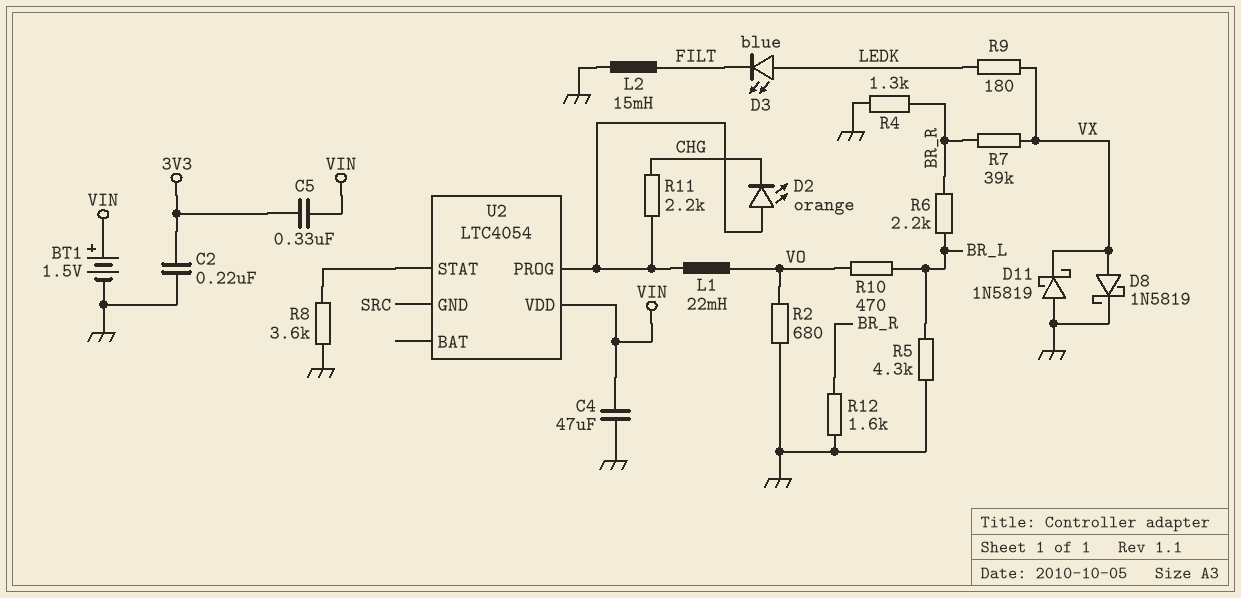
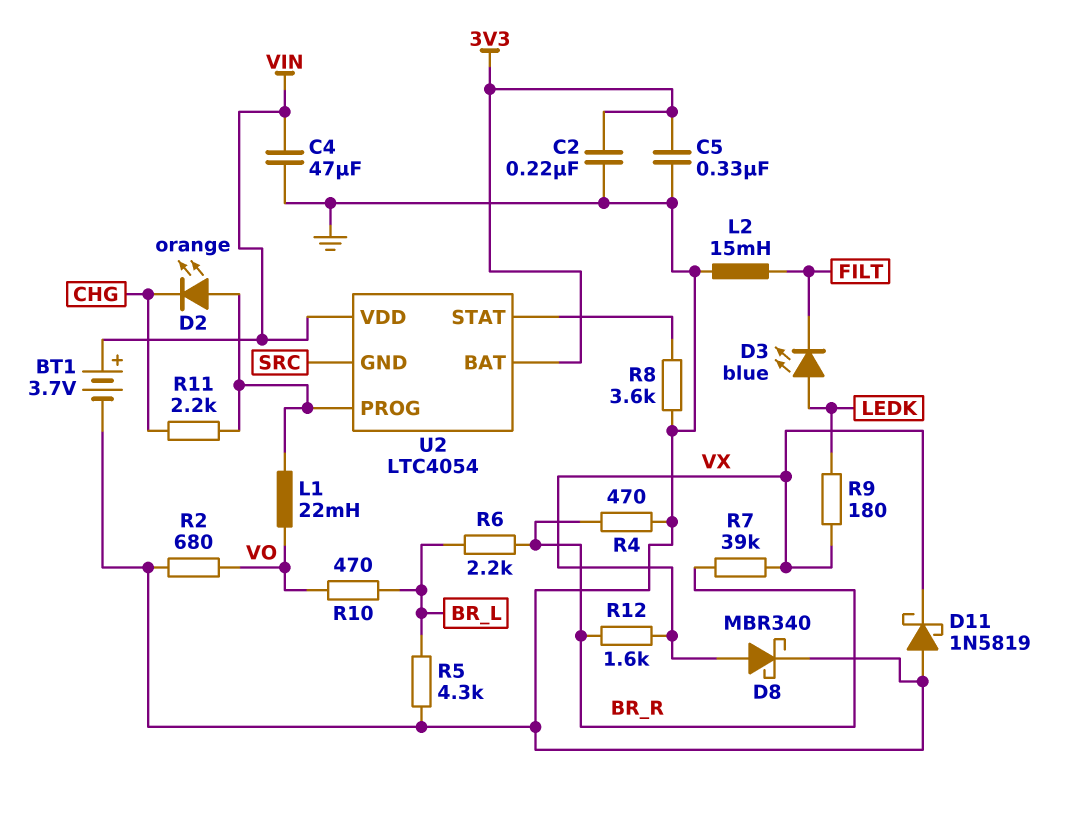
BT1: 1.5V (plus VIN, minus GND) -> 3.7V (plus VIN, minus GND)
C5: 330nF (3V3, VIN) -> 330nF (3V3, GND)
D8: schottky 1N5819 (A VX, K GND) -> schottky MBR340 (A VX, K GND)
R4: 1.3k (BR_R, GND) -> 470 (BR_R, GND)
R12: 1.6k (BR_R, GND) -> 1.6k (BR_R, VX)
U2 pin BAT: none -> 3V3

